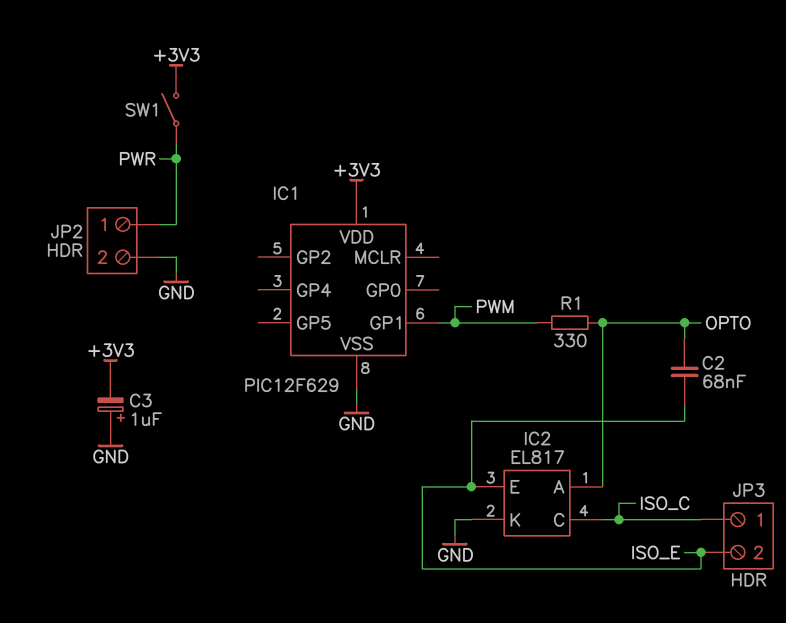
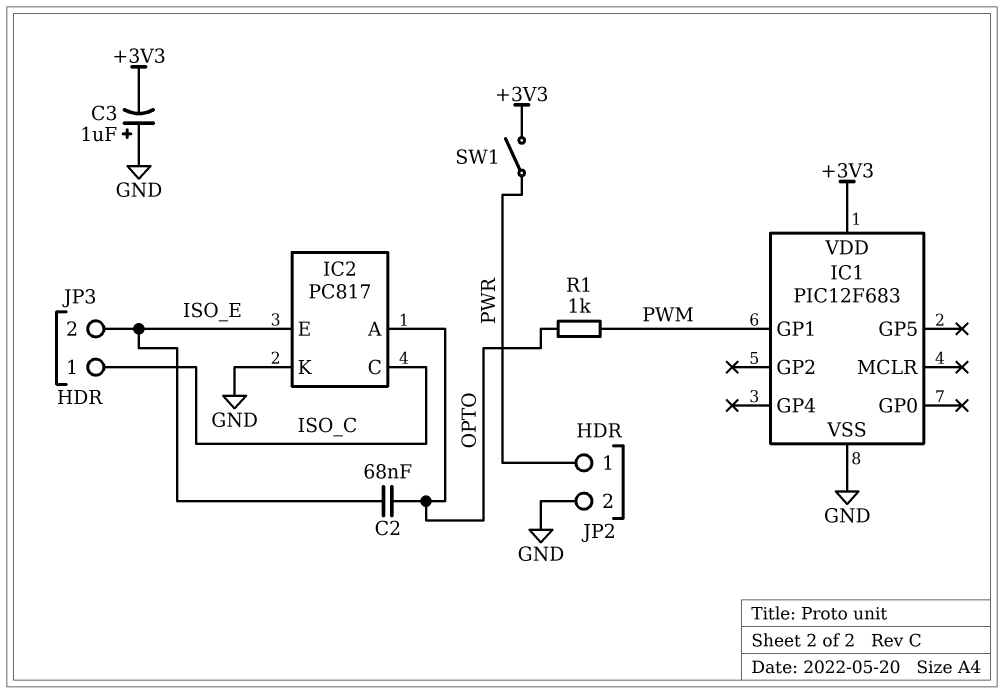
IC1: PIC12F629 -> PIC12F683
IC2: EL817 -> PC817
R1: 330 (OPTO, PWM) -> 1k (OPTO, PWM)

